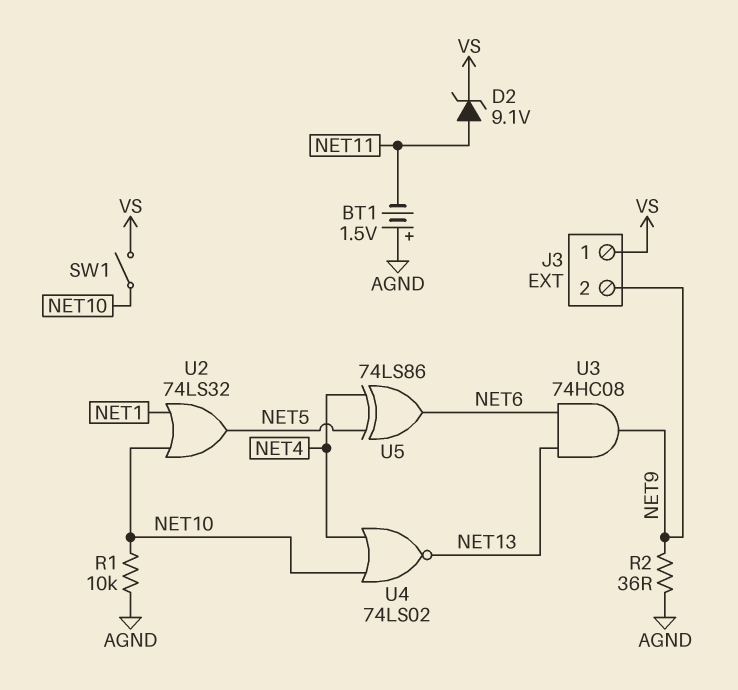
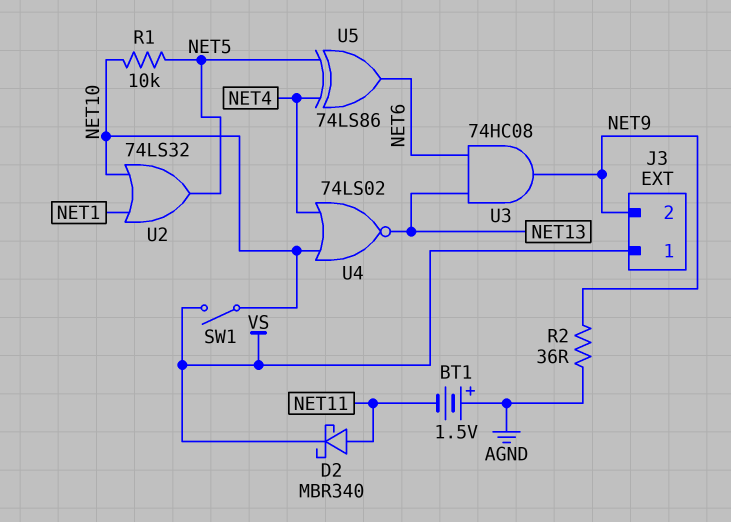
D2: zener 9.1V (A NET11, K VS) -> schottky MBR340 (A NET11, K VS)
R1: 10k (AGND, NET10) -> 10k (NET5, NET10)

